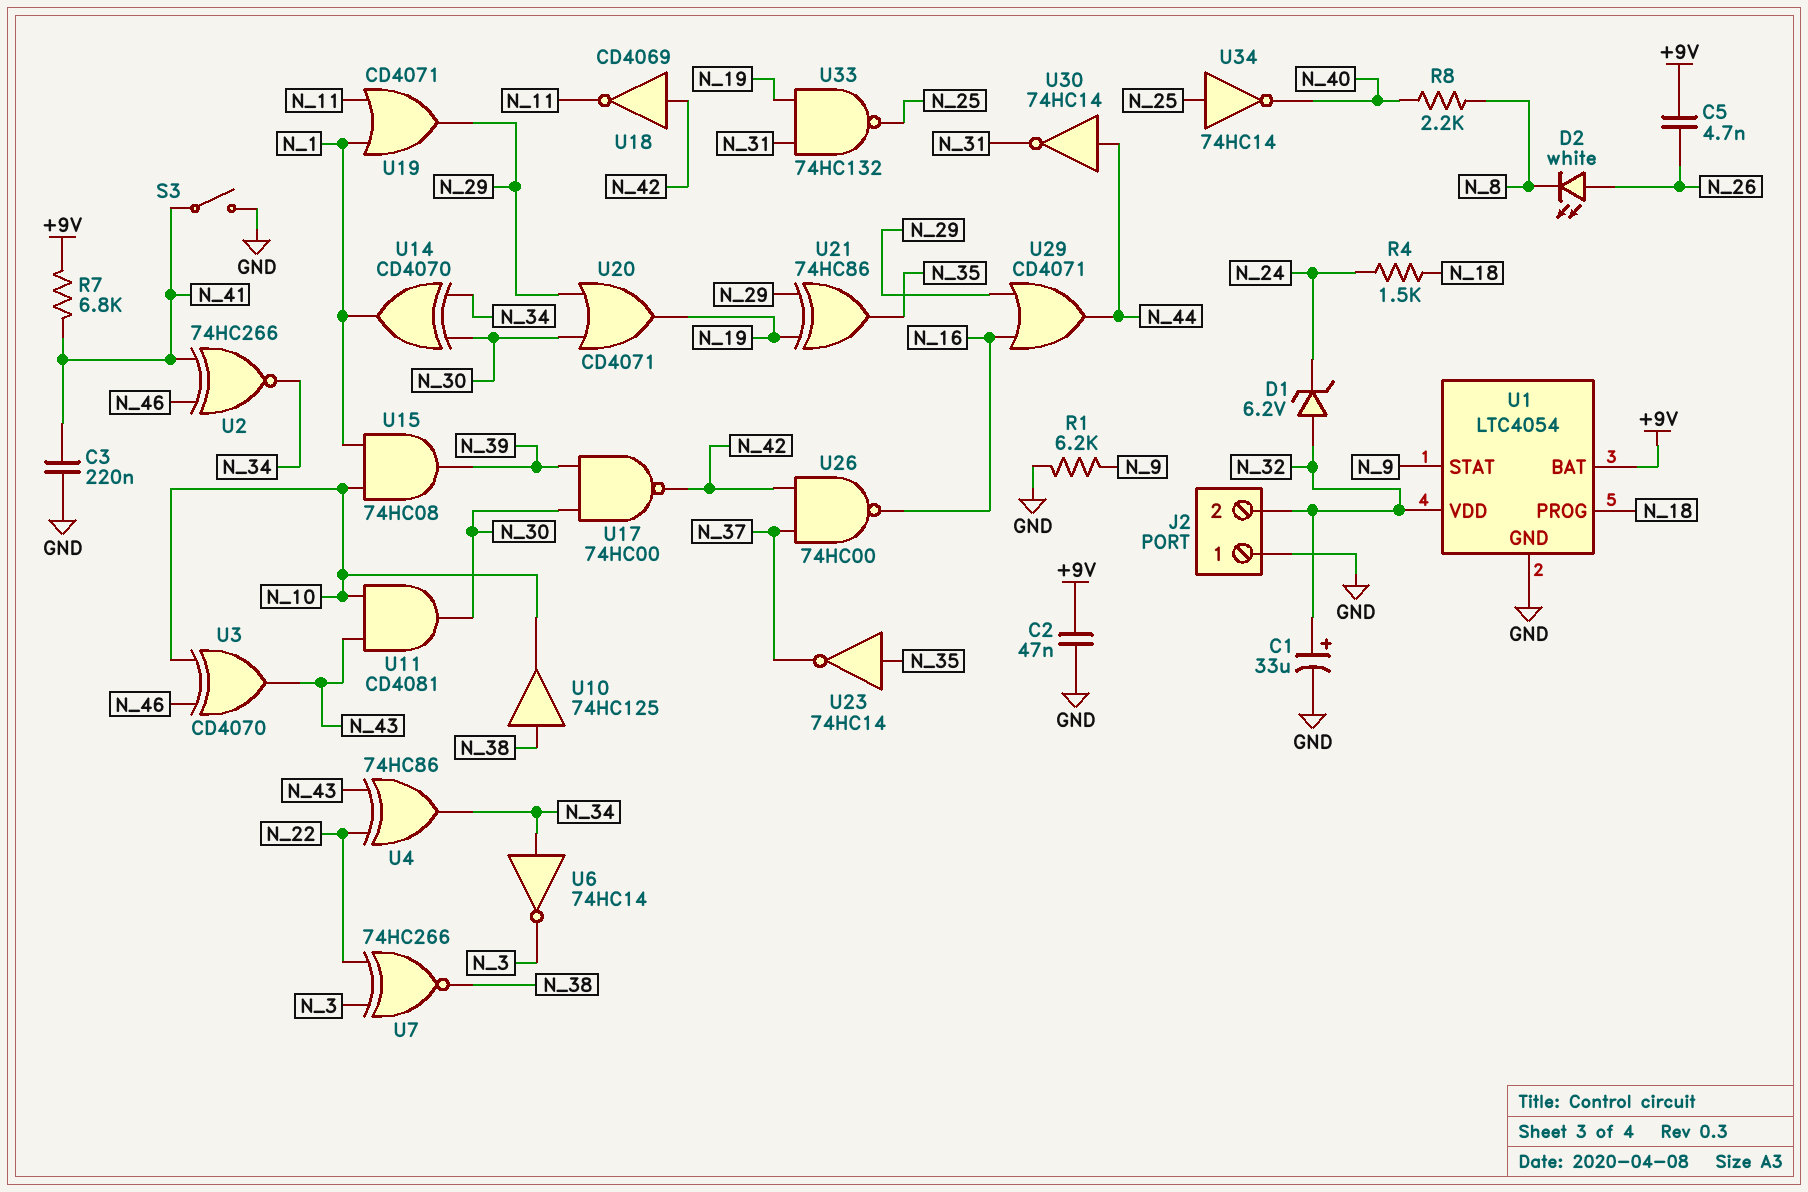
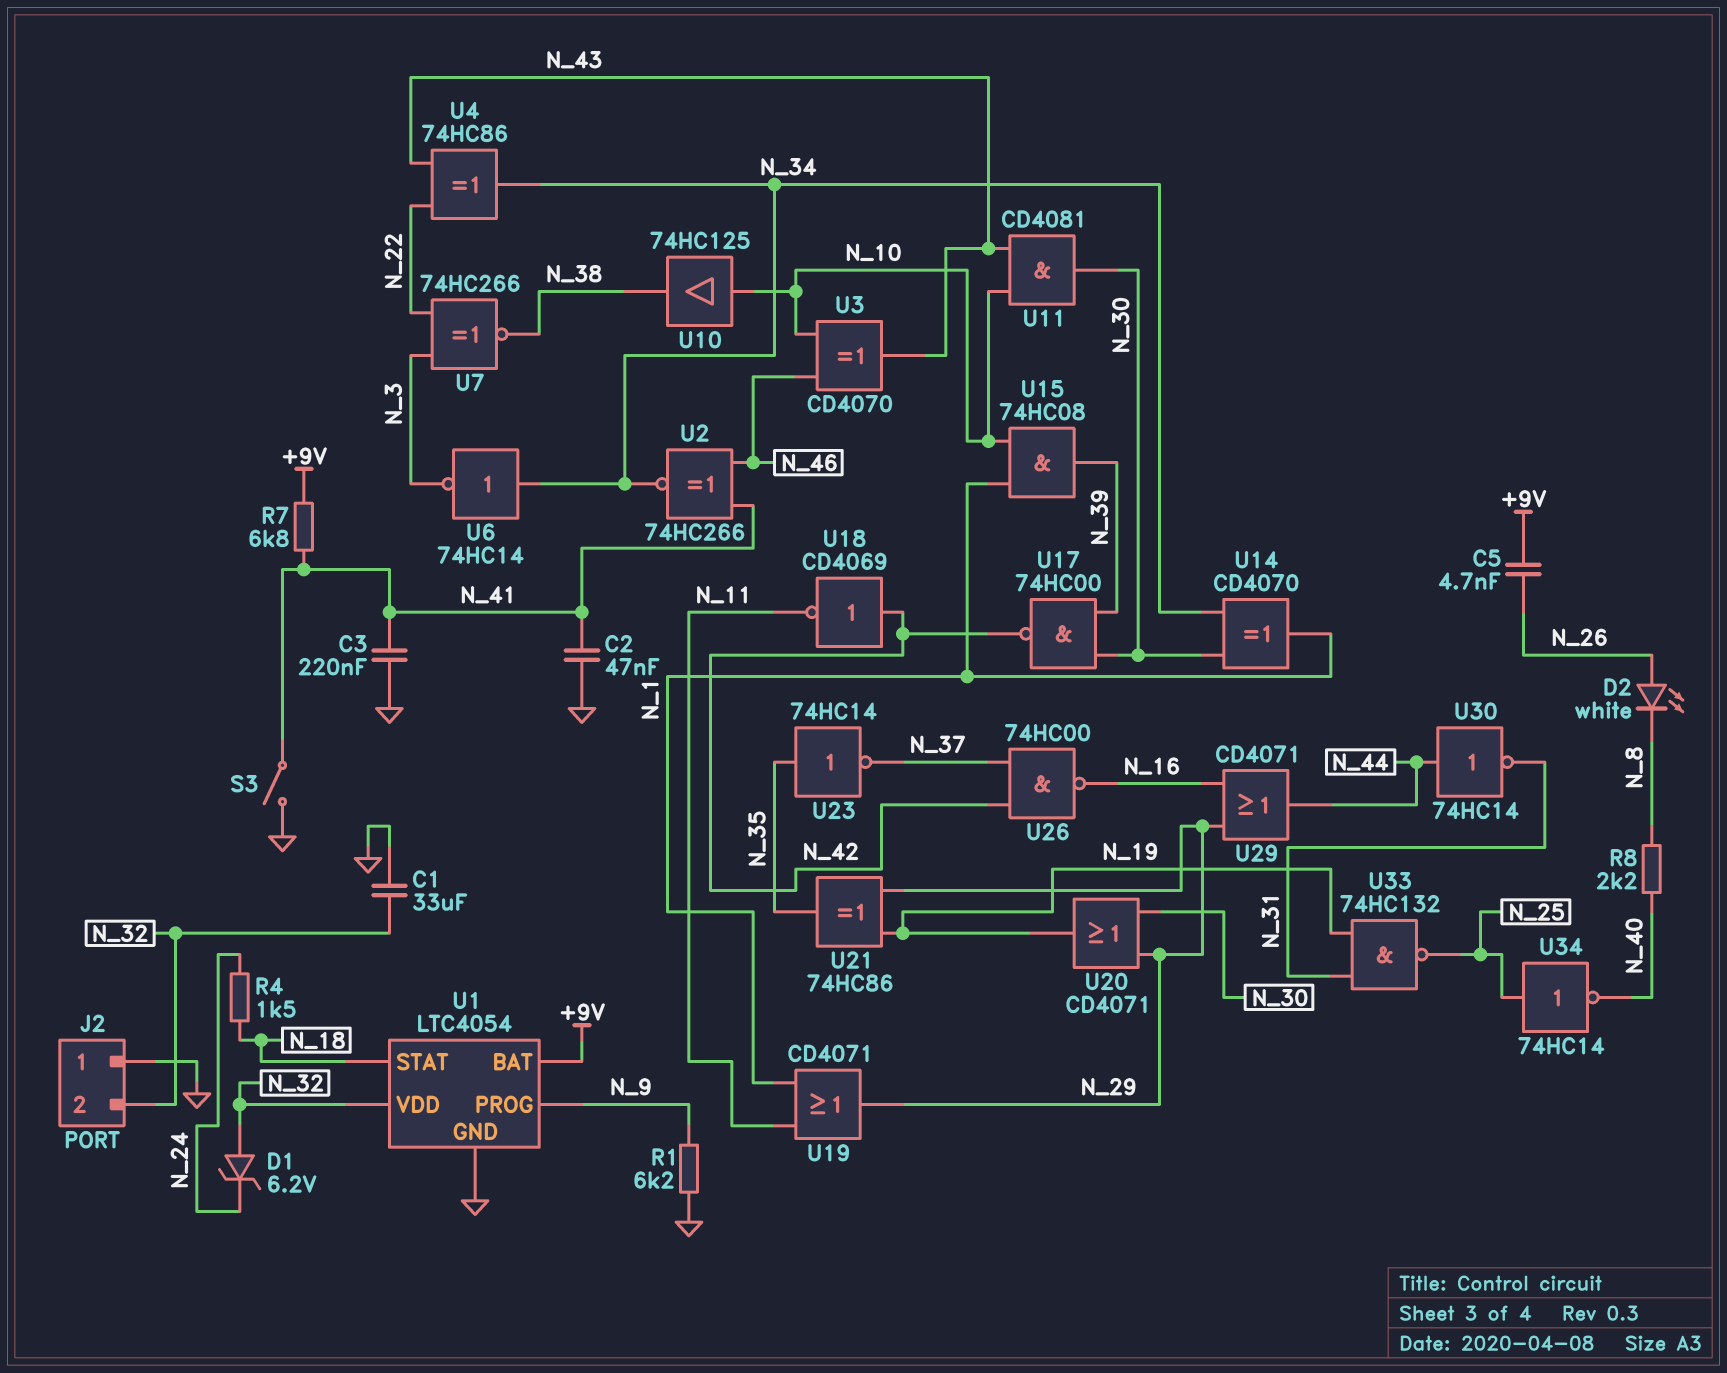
C1: 33uF (plus N_32, minus GND) -> 33uF (GND, N_32)
C2: 47nF (+9V, GND) -> 47nF (GND, N_41)
U1 pin PROG: N_18 -> N_9
U1 pin STAT: N_9 -> N_18
U10: buffer 74HC125 (in N_38, out N_10) -> buffer 74HC125 (in N_10, out N_38)

